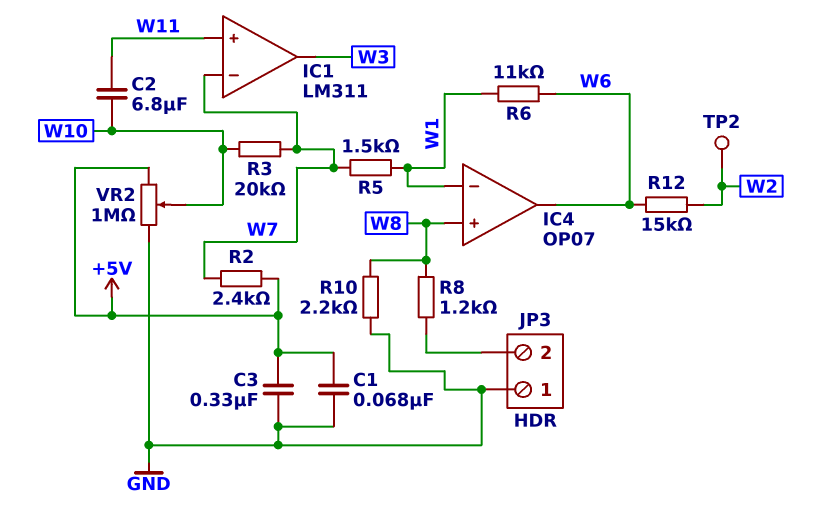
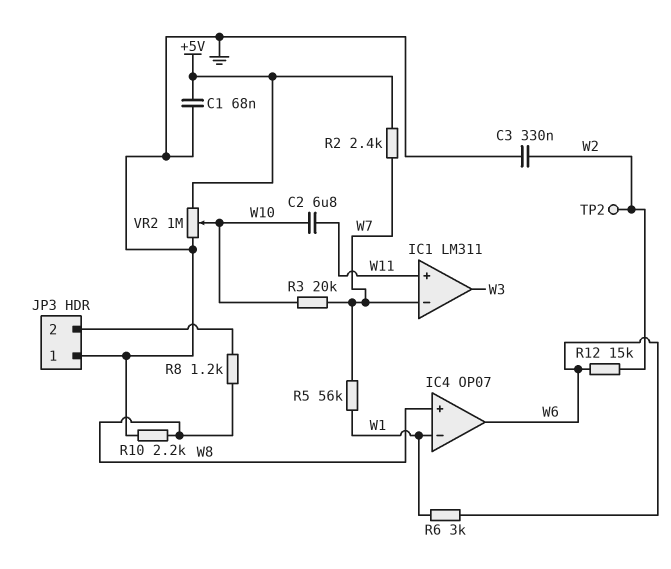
C3: 330nF (+5V, GND) -> 330nF (GND, W2)
R5: 1.5k (W1, W7) -> 56k (W1, W7)
R6: 11k (W1, W6) -> 3k (W1, W6)

